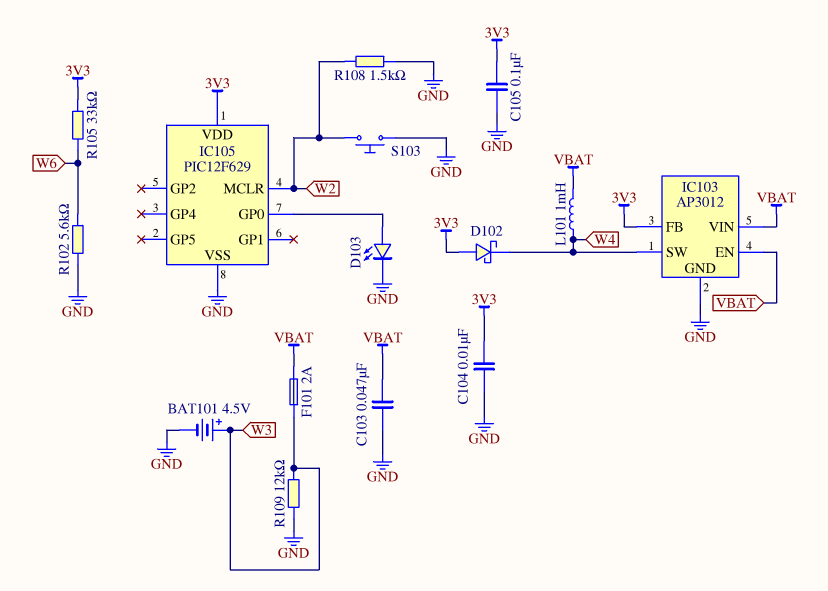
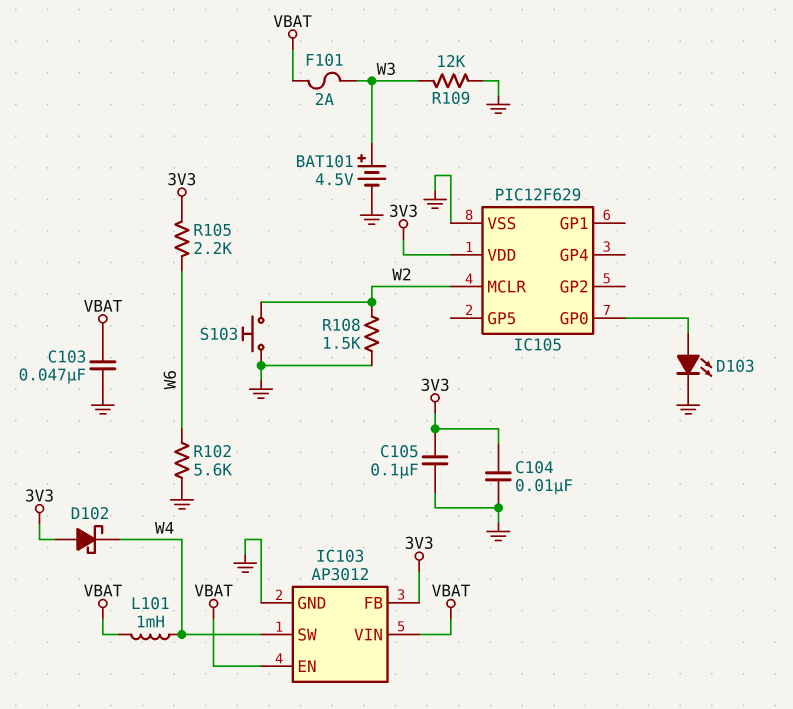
R105: 33k (3V3, W6) -> 2.2k (3V3, W6)

